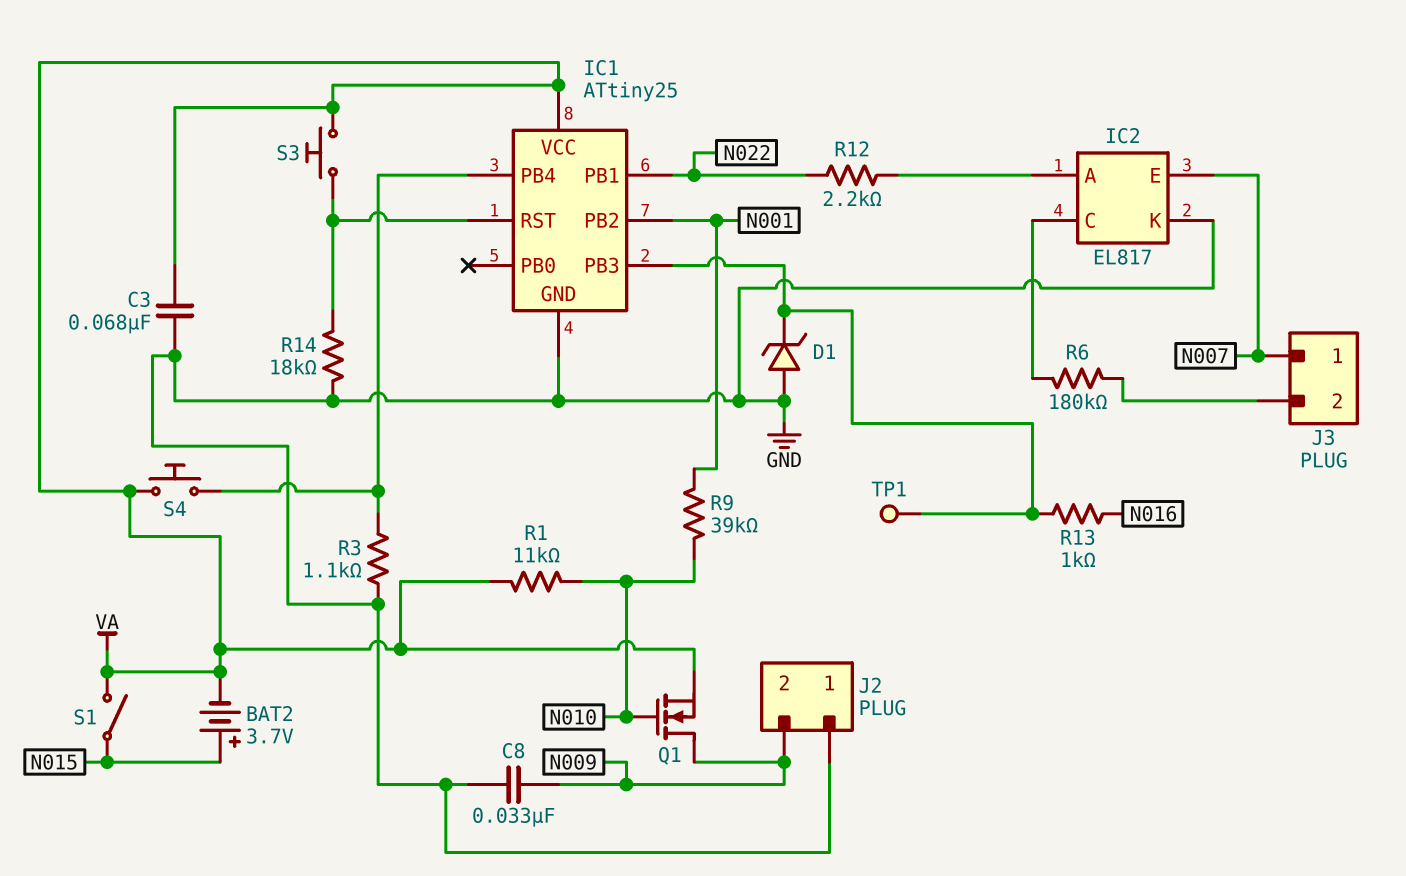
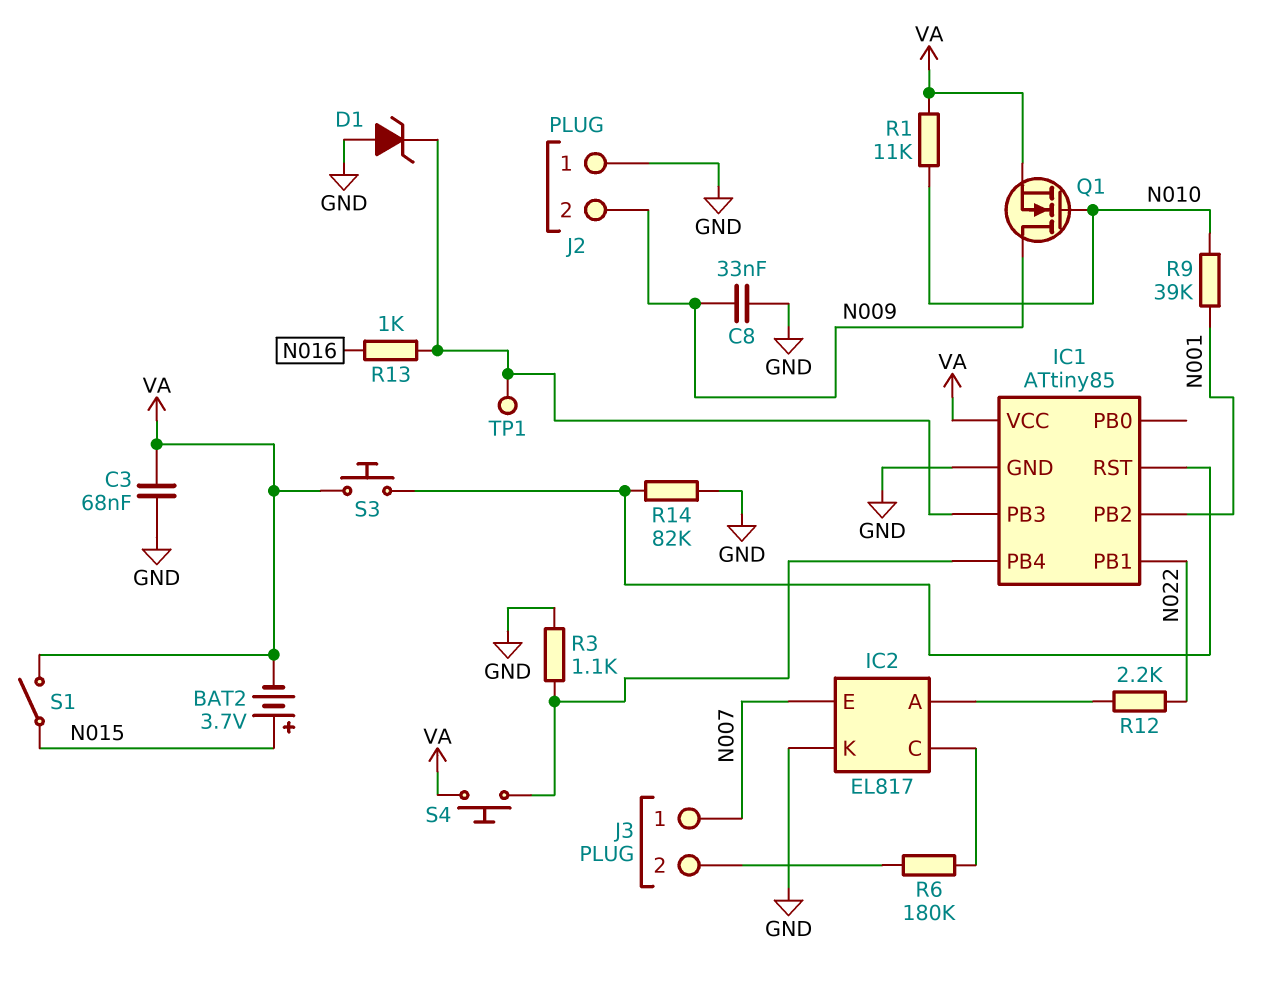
IC1: ATtiny25 -> ATtiny85
R14: 18k (GND, IC1/RST) -> 82k (GND, IC1/RST)

